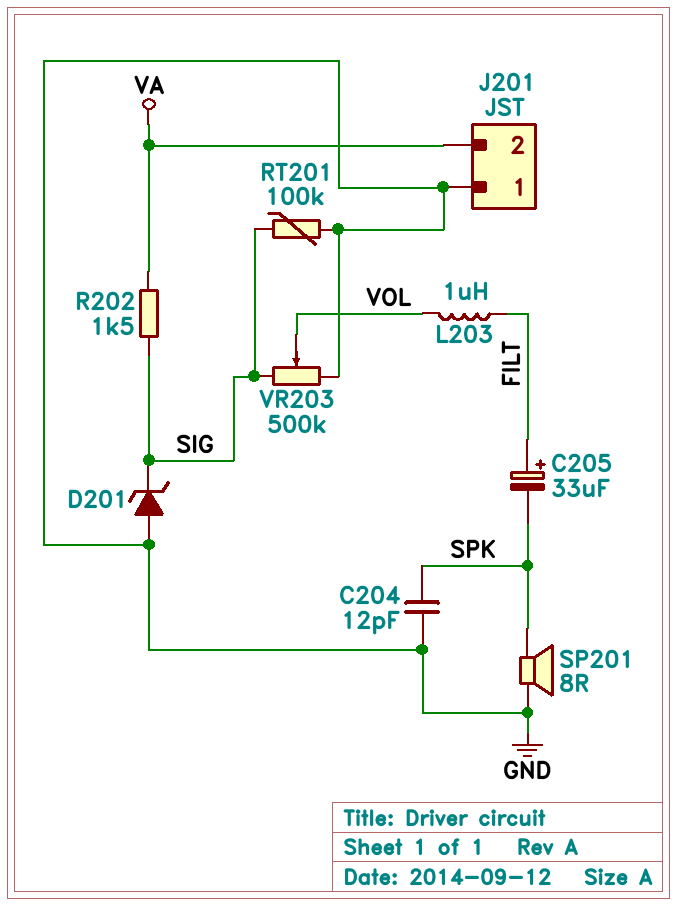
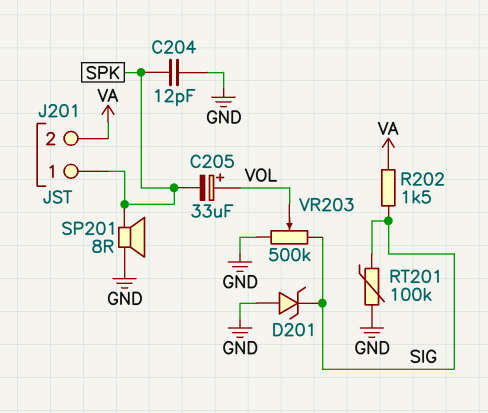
C205: 33uF (plus FILT, minus SPK) -> 33uF (plus VOL, minus SPK)
J201 pin 1: GND -> SPK
L203: 1uH (FILT, VOL) -> none

